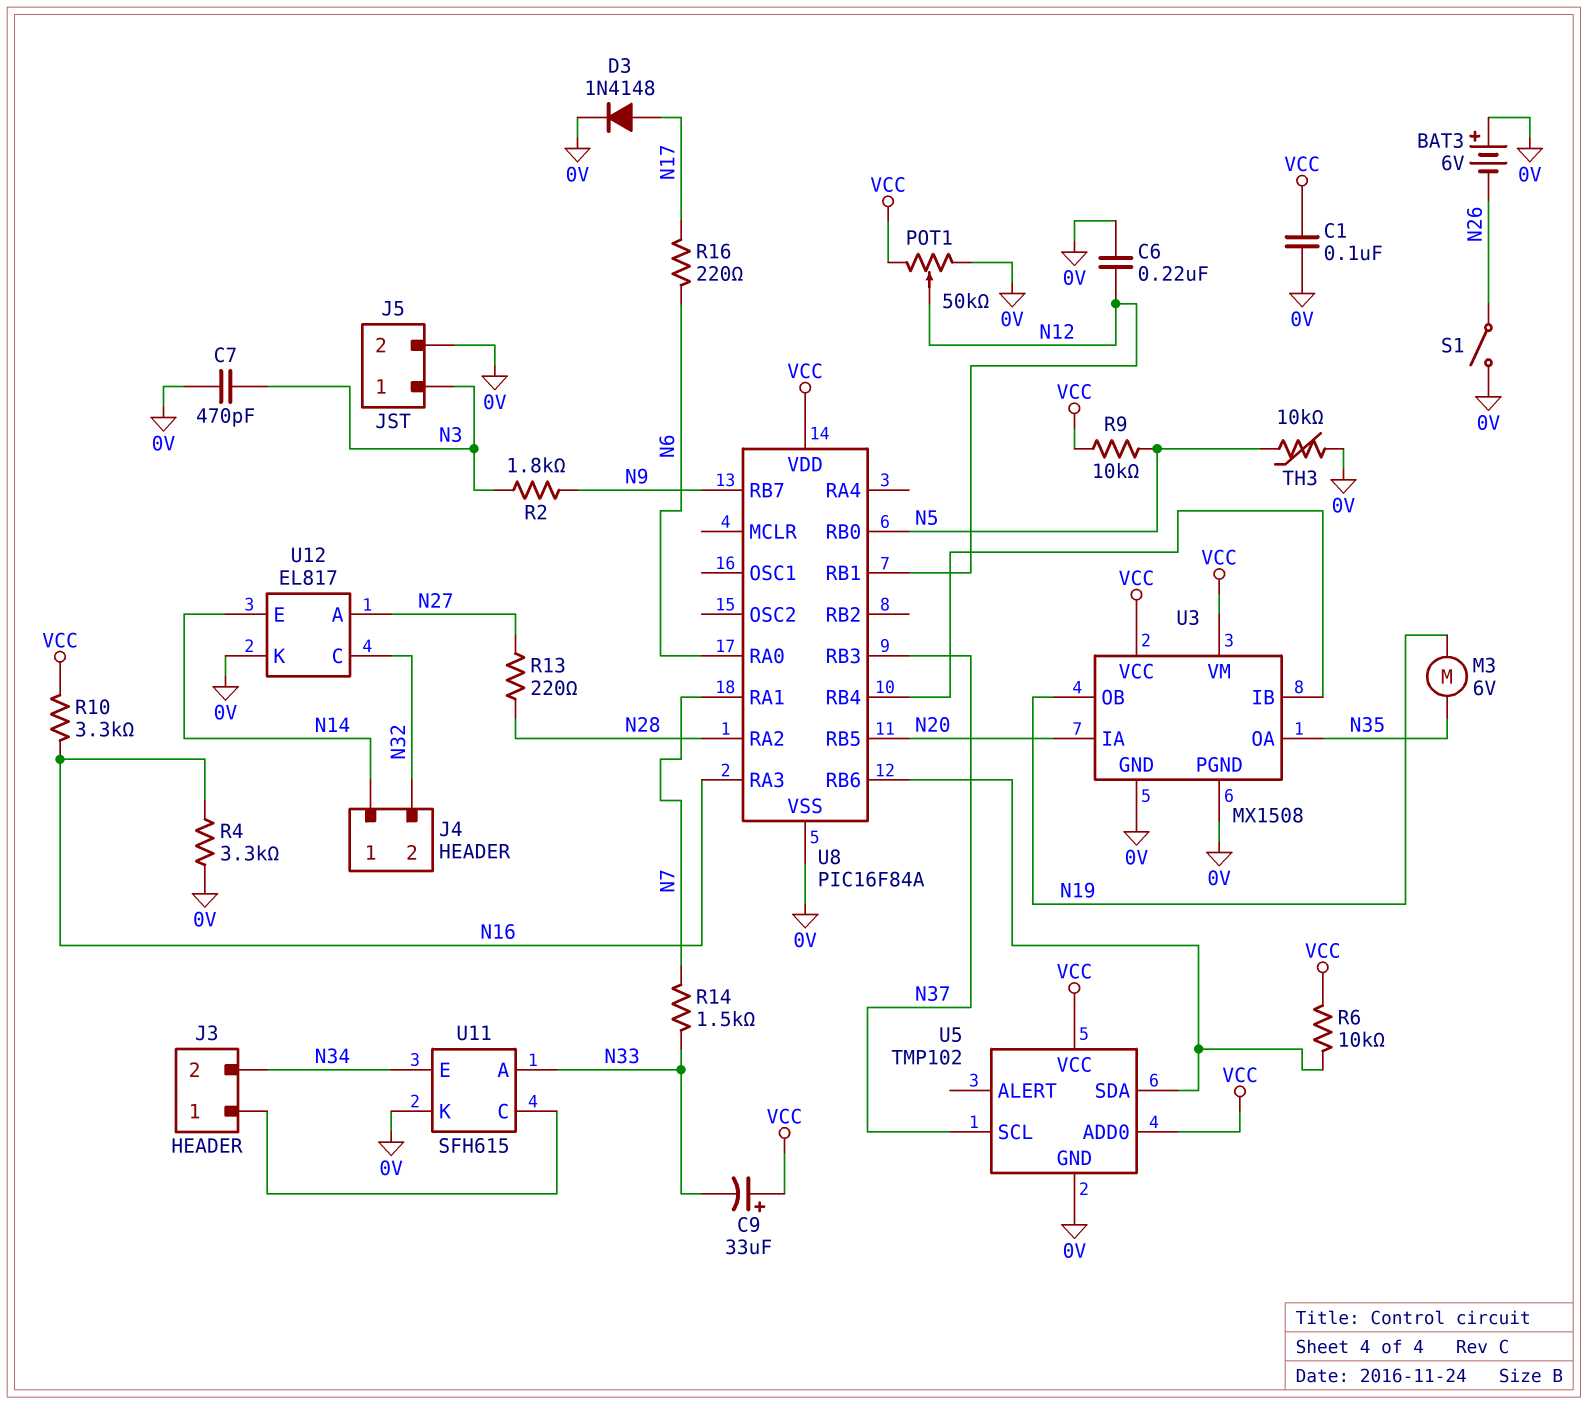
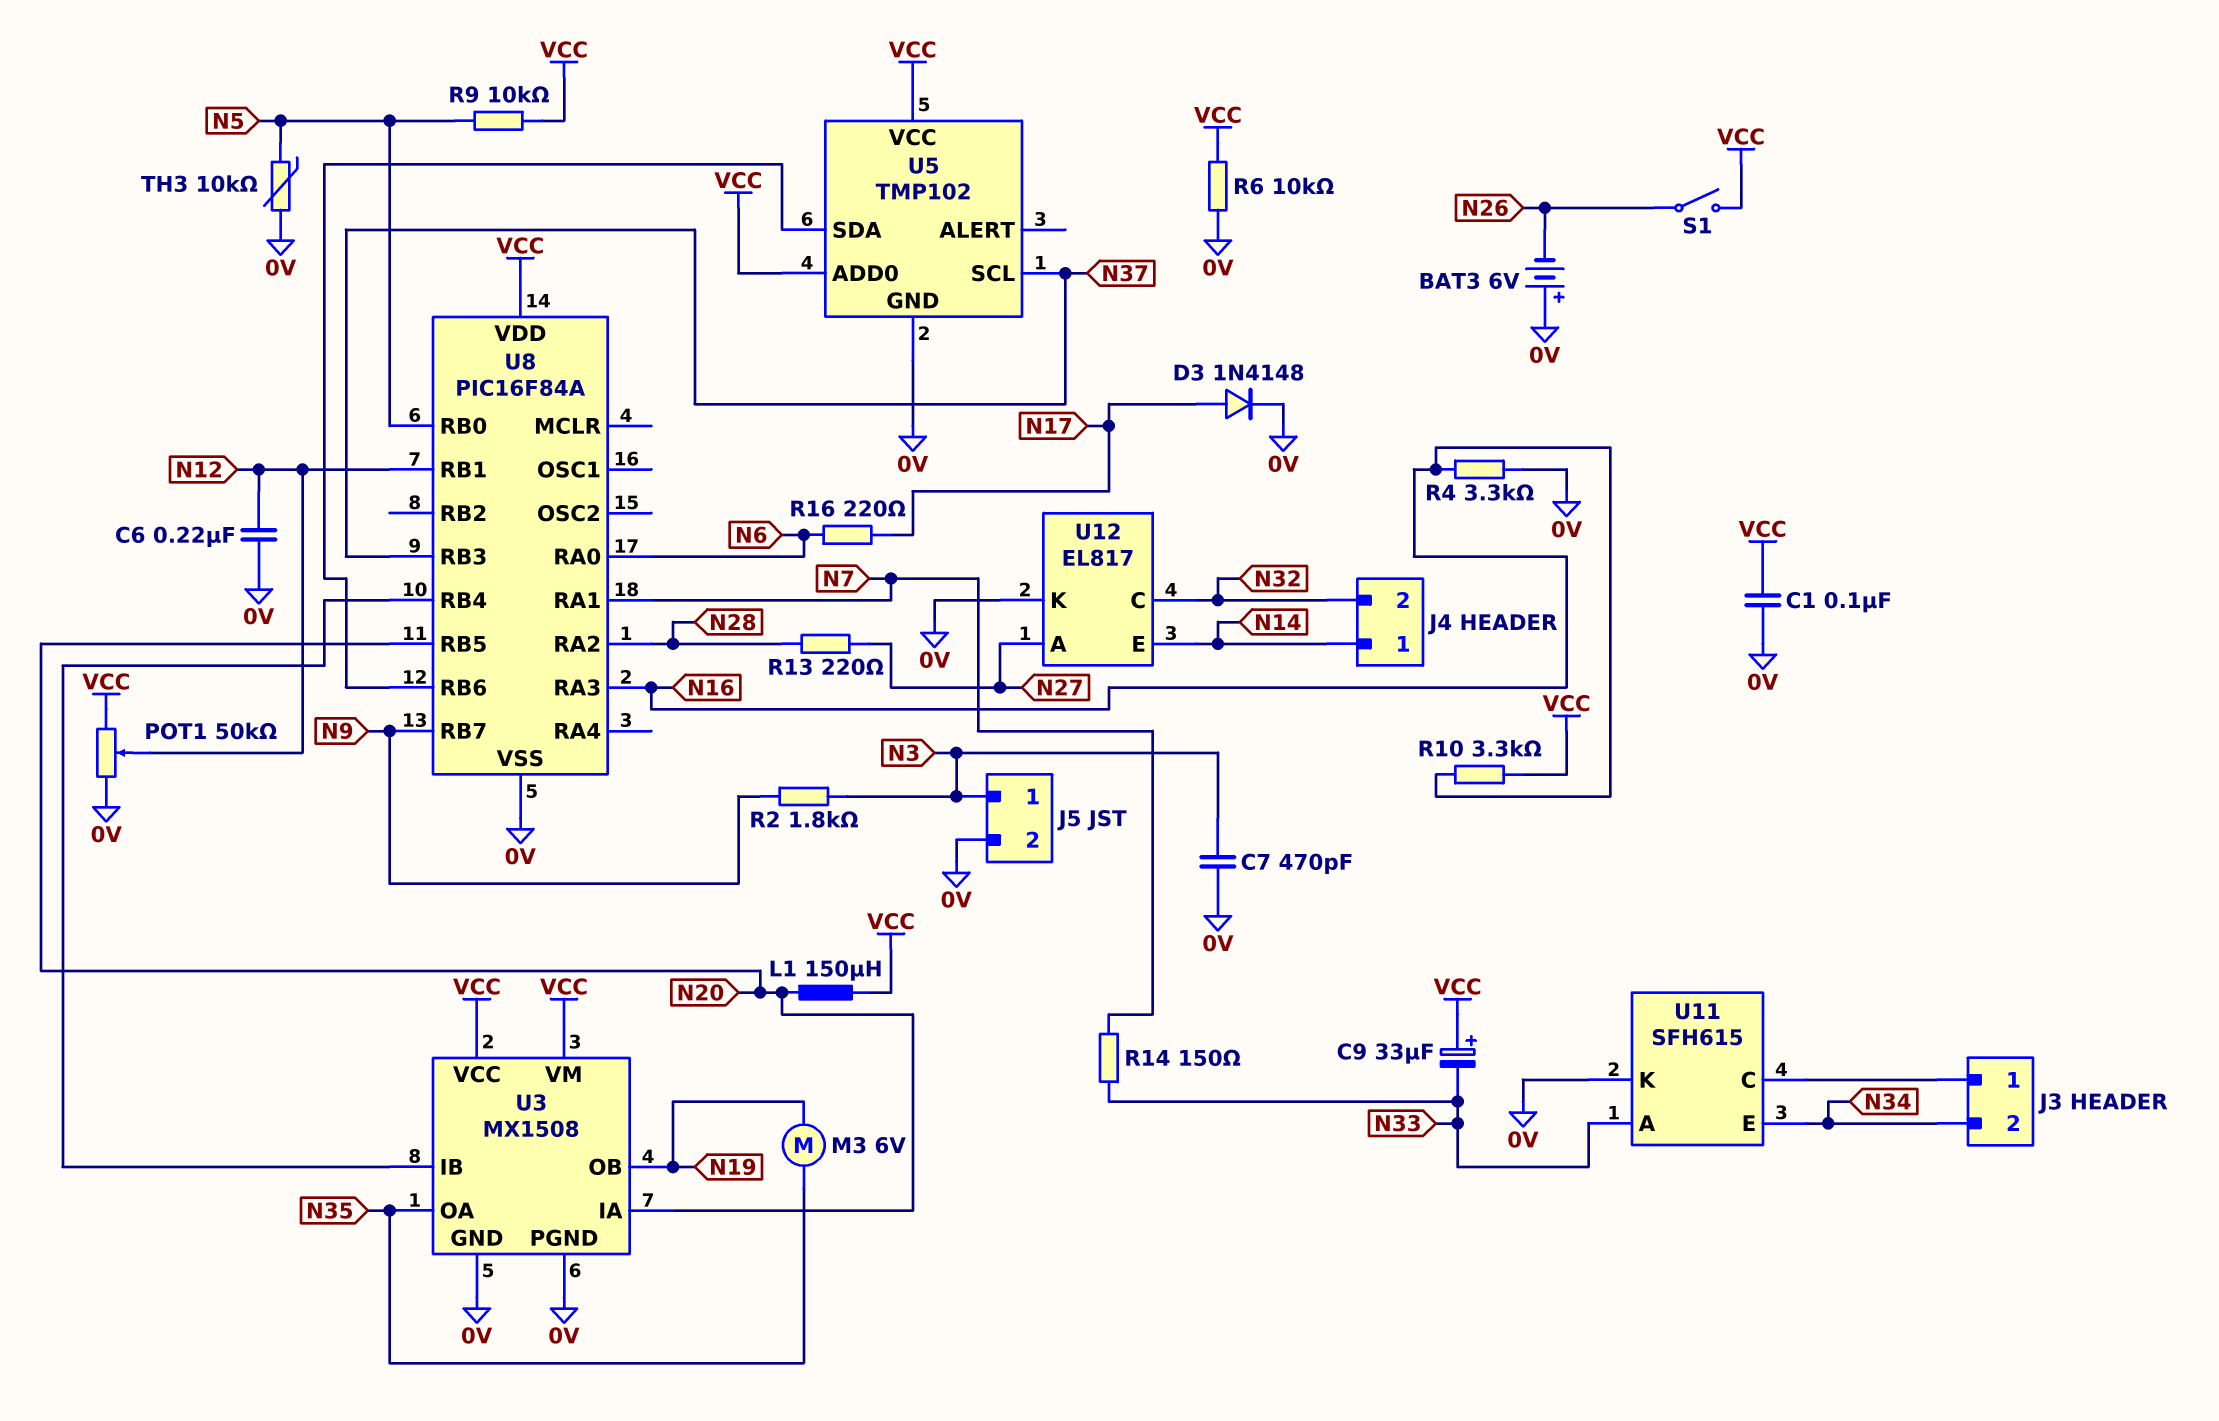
L1: none -> 150uH (N20, VCC)
R6: 10k (U5/SDA, VCC) -> 10k (0V, VCC)
R14: 1.5k (N7, N33) -> 150 (N7, N33)
S1: switch (0V, N26) -> switch (N26, VCC)

